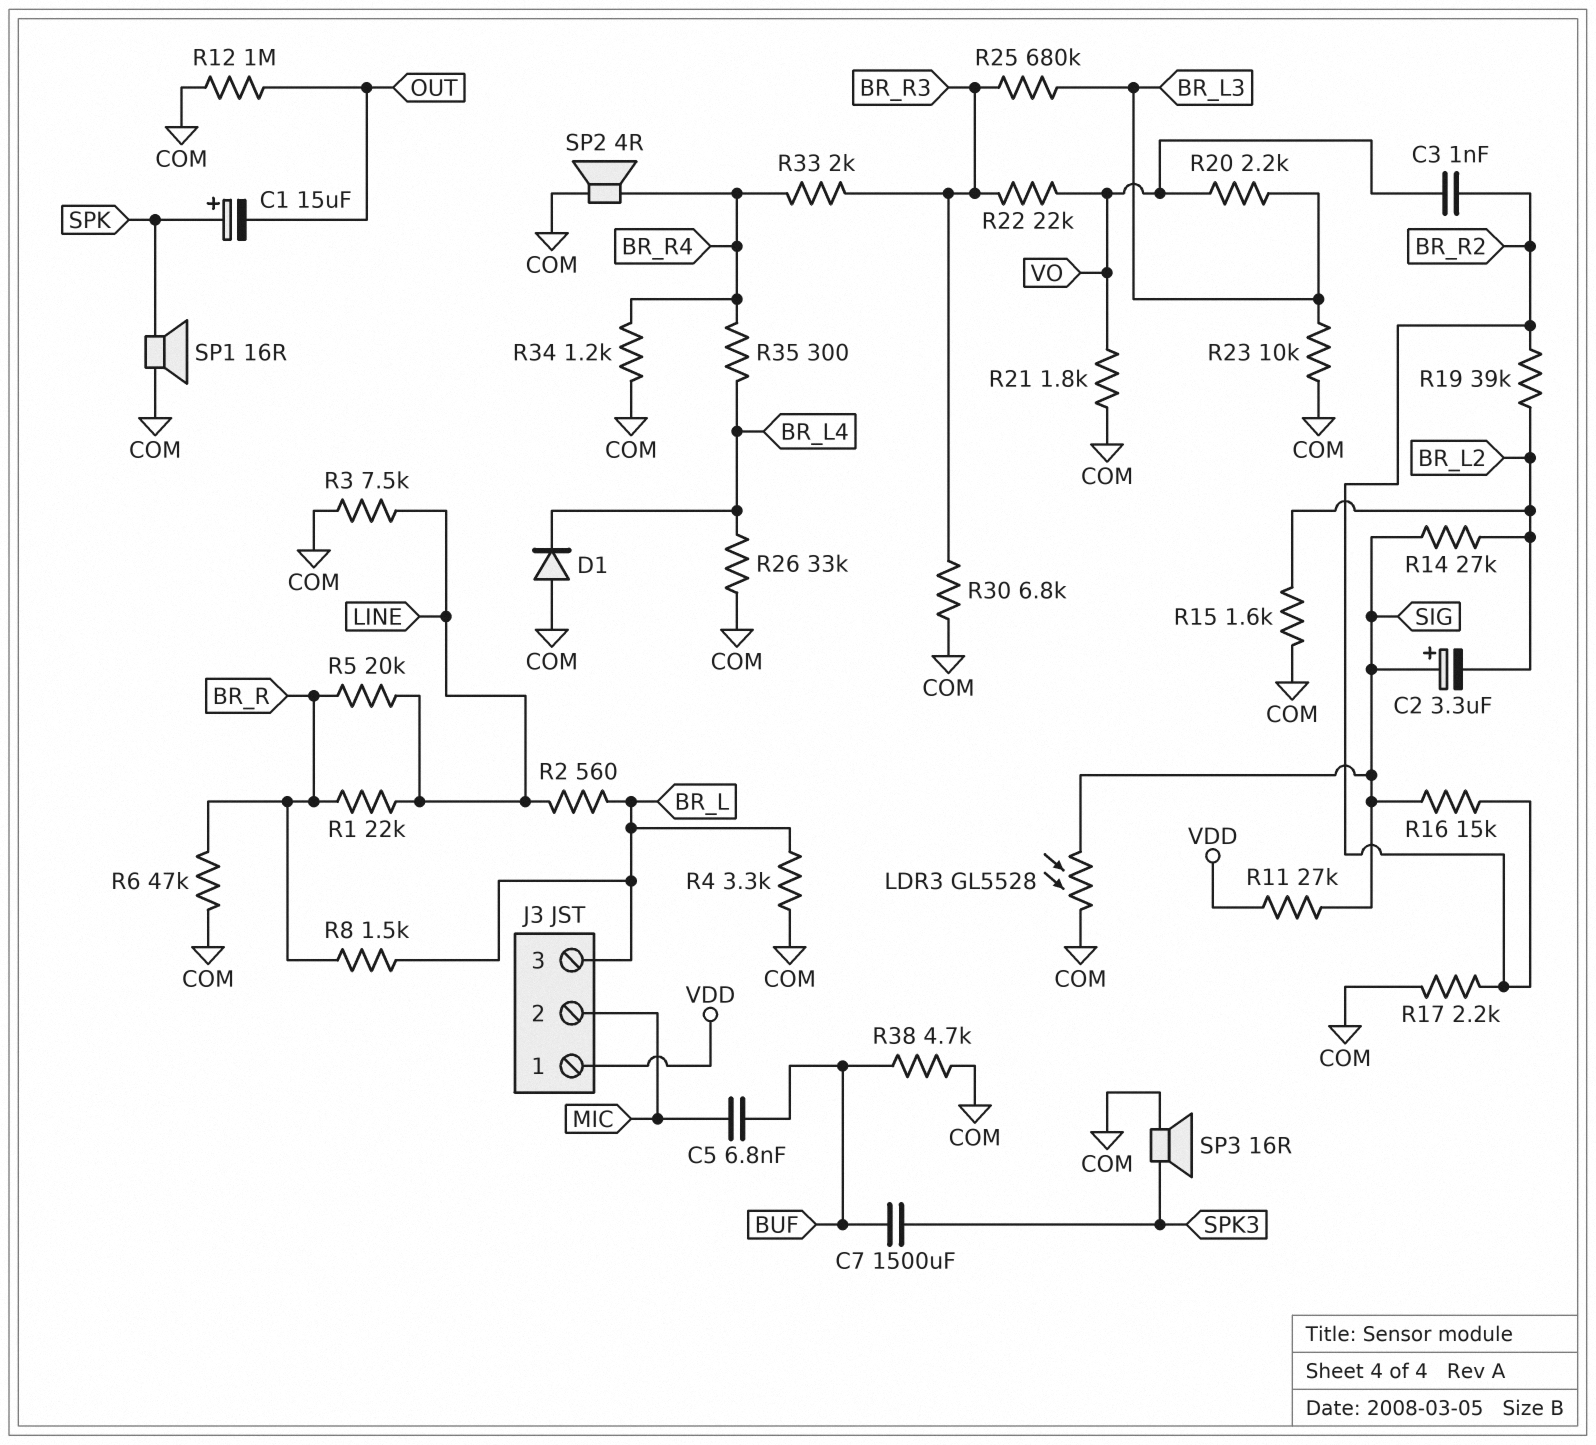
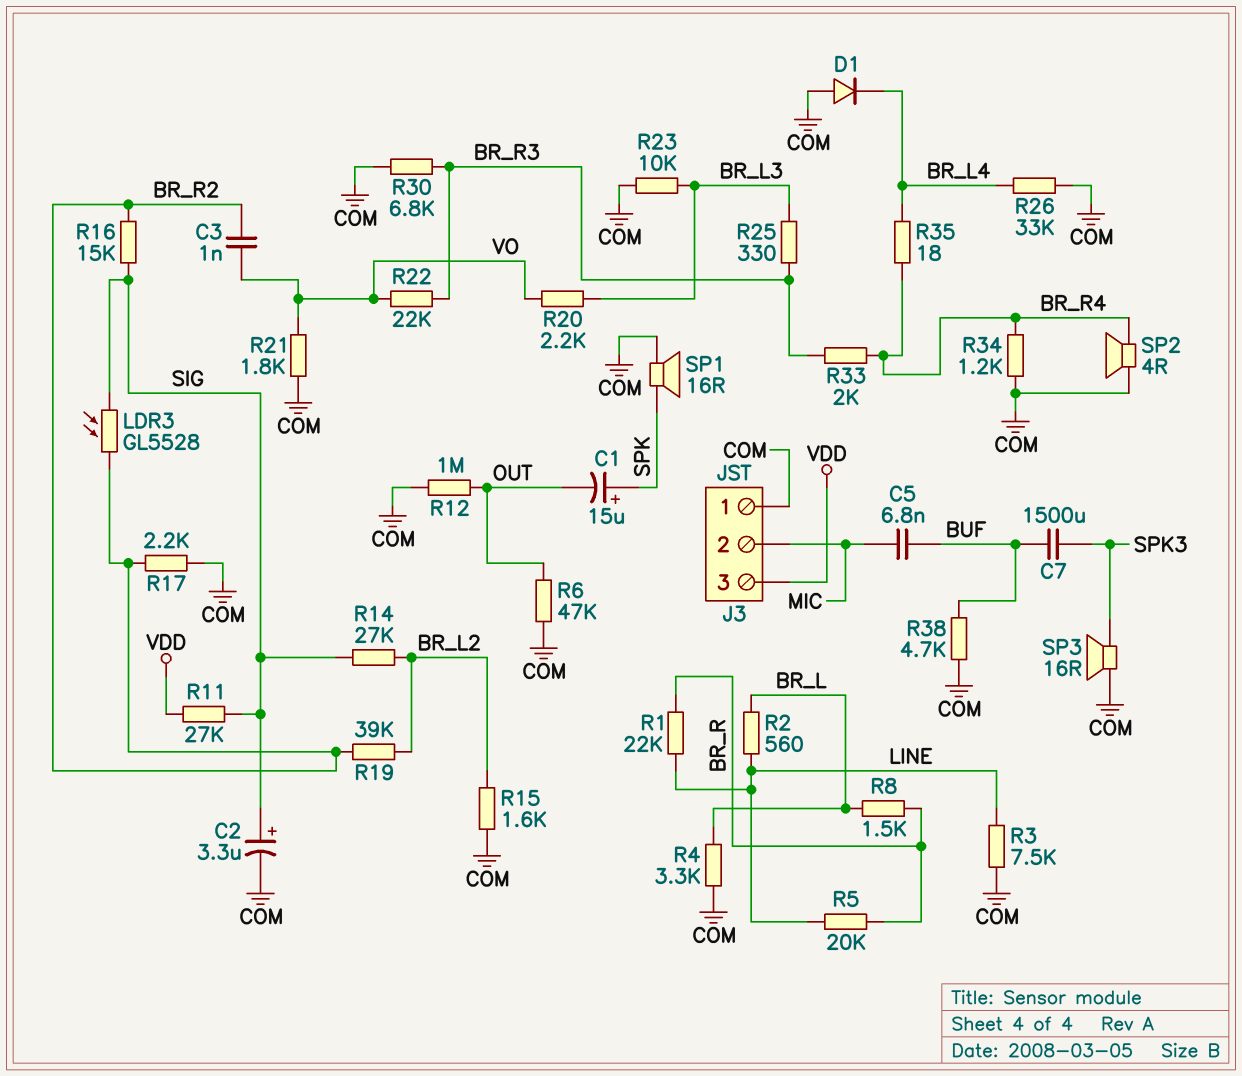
C2: 3.3uF (plus SIG, minus BR_L2) -> 3.3uF (plus SIG, minus COM)
J3 pin 1: VDD -> COM
J3 pin 3: BR_L -> VDD
LDR3: GL5528 (COM, SIG) -> GL5528 (BR_R2, SIG)
R6: 47k (BR_R, COM) -> 47k (COM, OUT)
R25: 680k (BR_L3, BR_R3) -> 330 (BR_L3, BR_R3)
R35: 300 (BR_L4, BR_R4) -> 18 (BR_L4, BR_R4)

